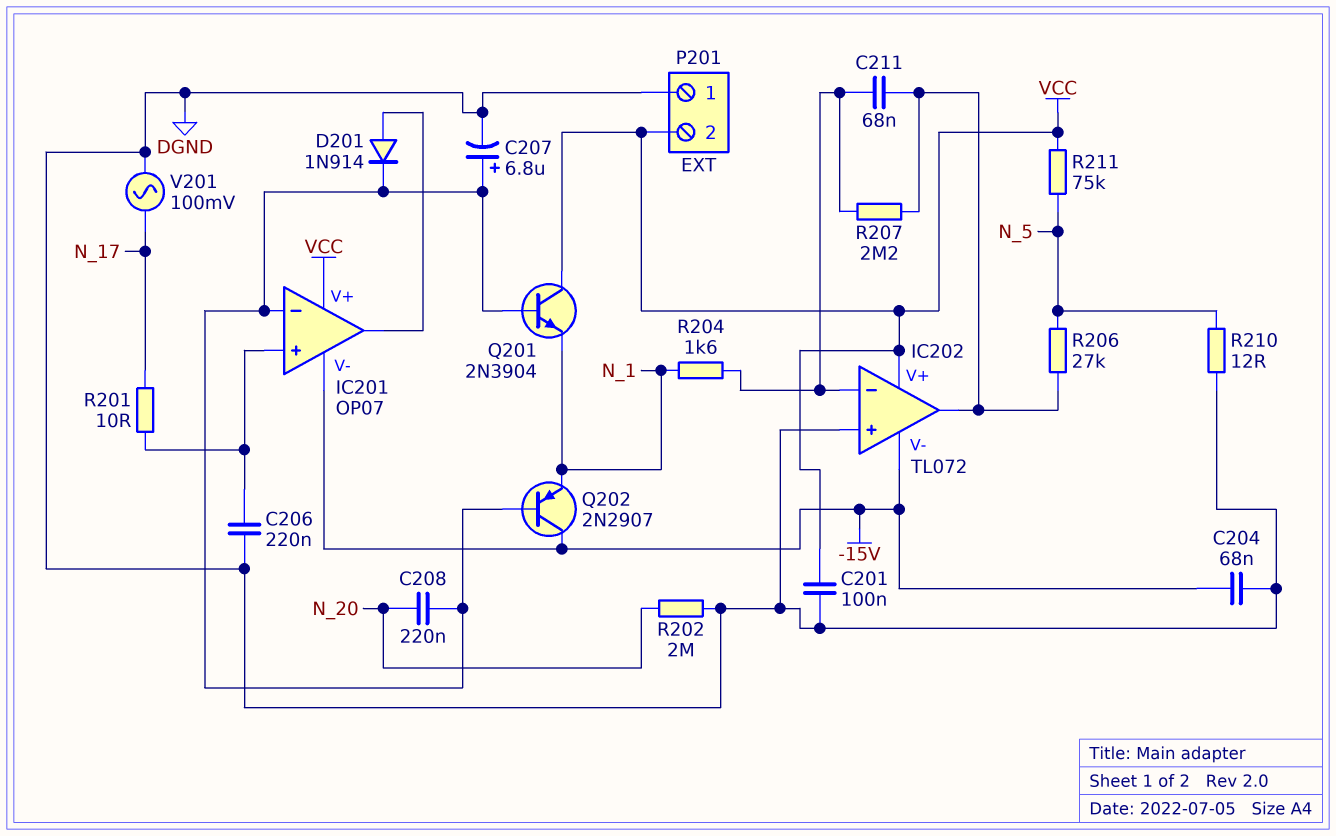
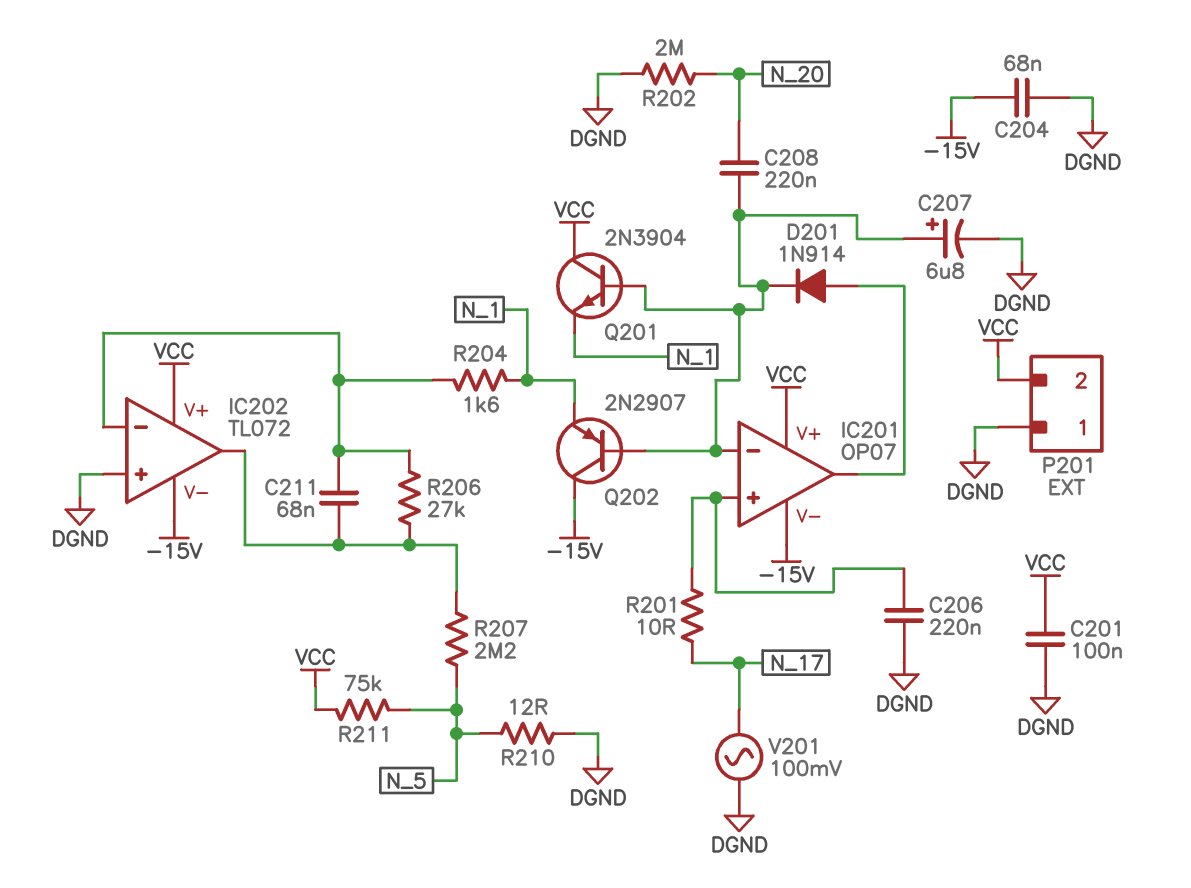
R206: 27k (IC202/out, N_5) -> 27k (IC202/in-, IC202/out)
R207: 2.2M (IC202/in-, IC202/out) -> 2.2M (IC202/out, N_5)

